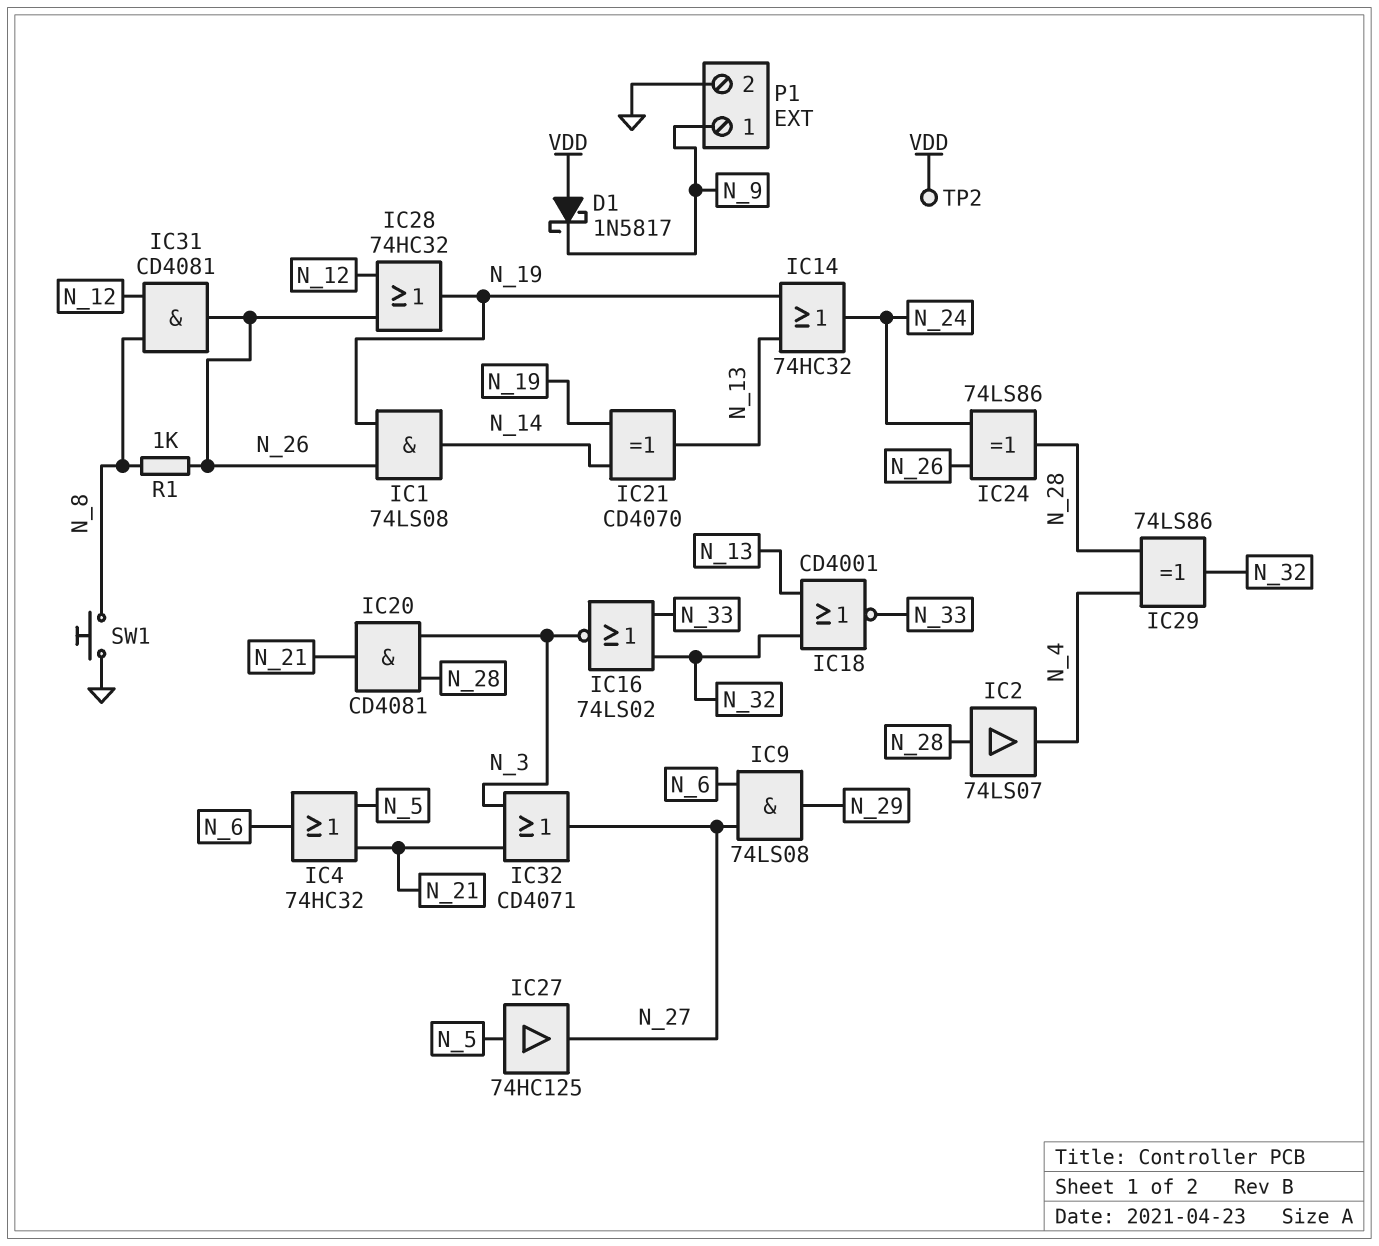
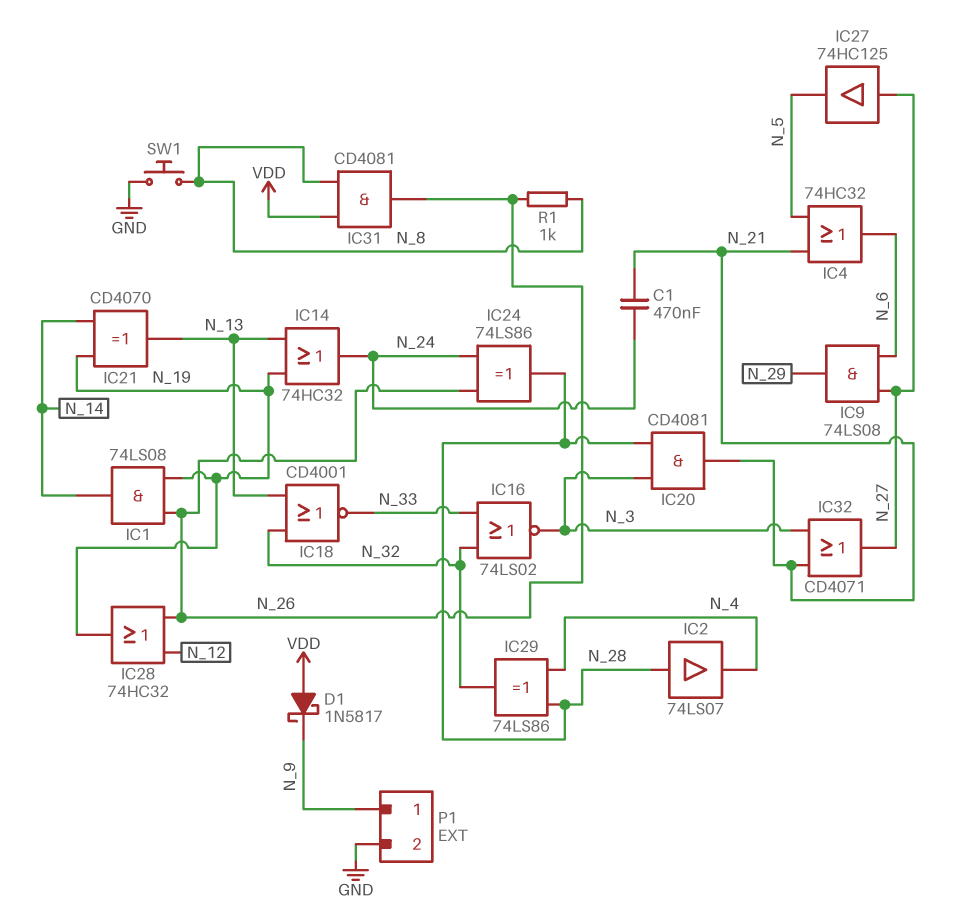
C1: none -> 470nF (N_21, N_24)
IC27: buffer 74HC125 (in N_5, out N_27) -> buffer 74HC125 (in N_27, out N_5)
IC31: AND CD4081 (in N_8, in N_12, out N_26) -> AND CD4081 (in N_8, in VDD, out N_26)
TP2: test point (VDD) -> none

